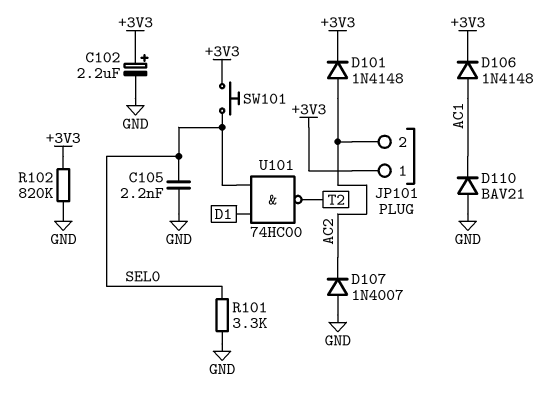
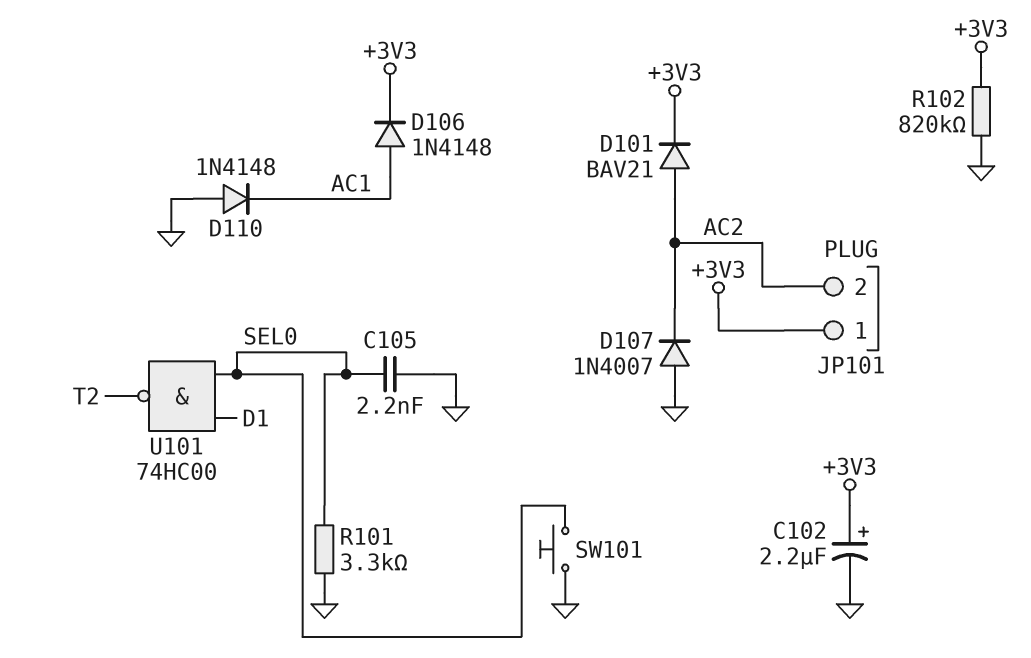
D101: diode 1N4148 (A AC2, K +3V3) -> diode BAV21 (A AC2, K +3V3)
D110: diode BAV21 (A GND, K AC1) -> diode 1N4148 (A GND, K AC1)
SW101: button (+3V3, SEL0) -> button (GND, SEL0)

